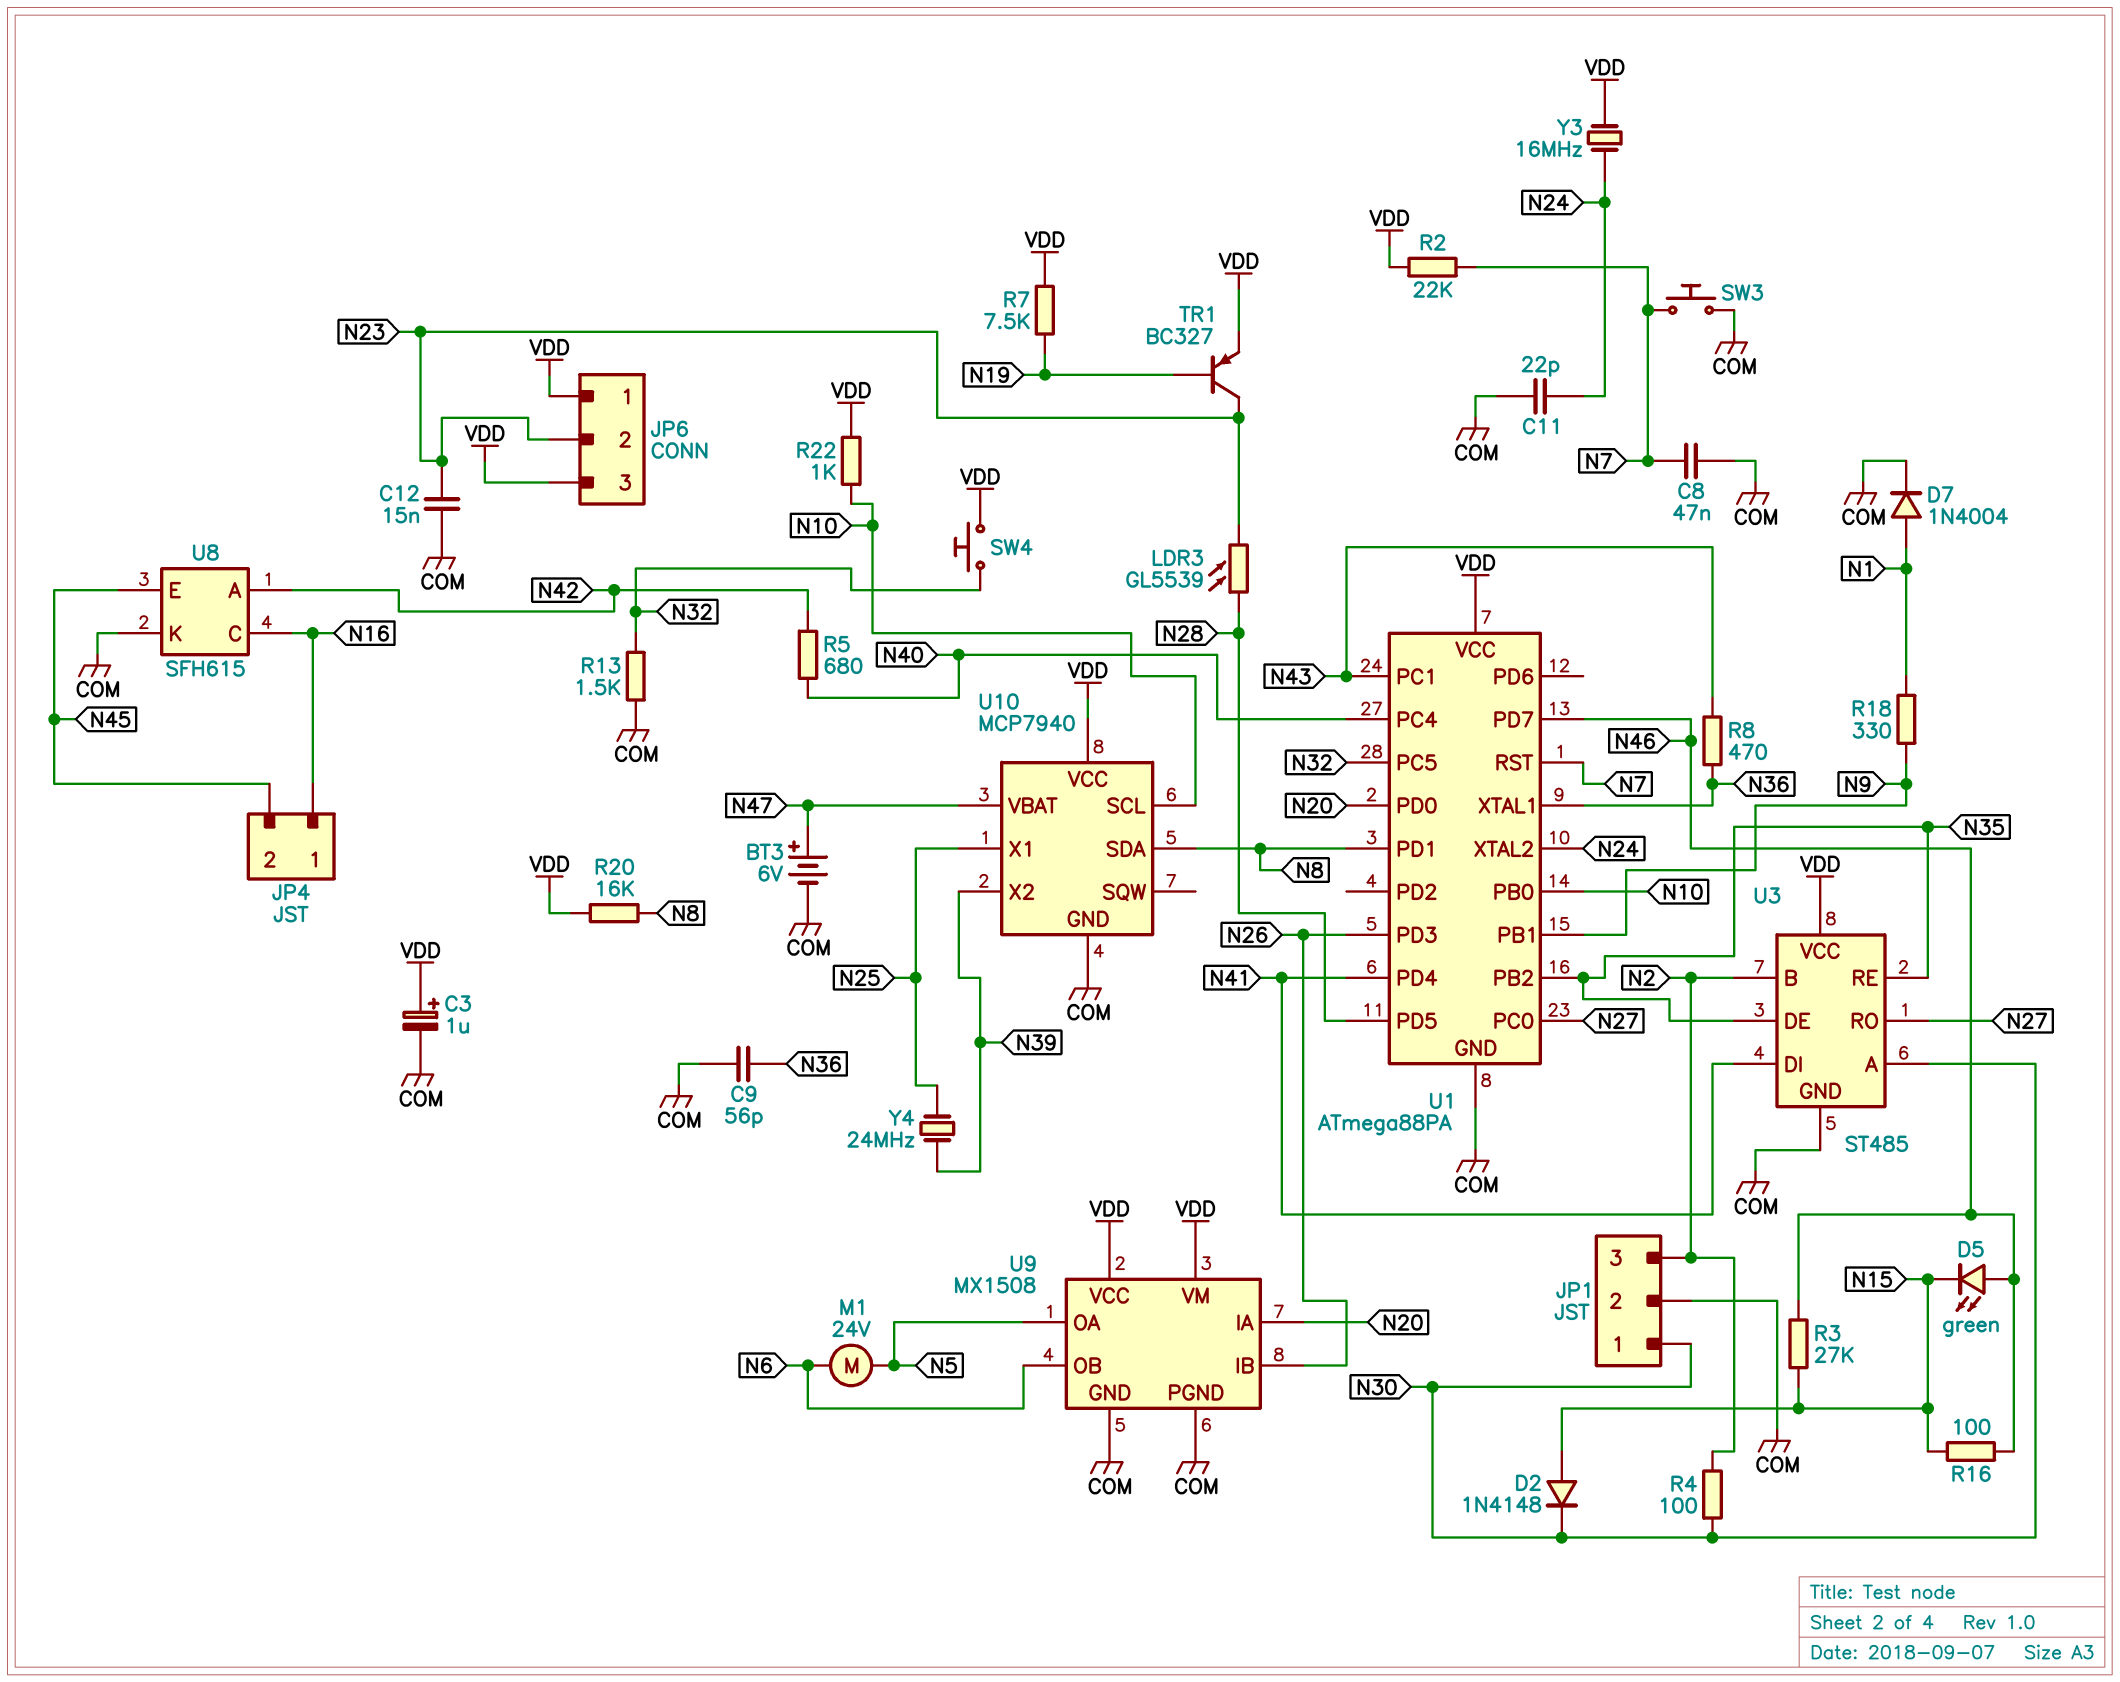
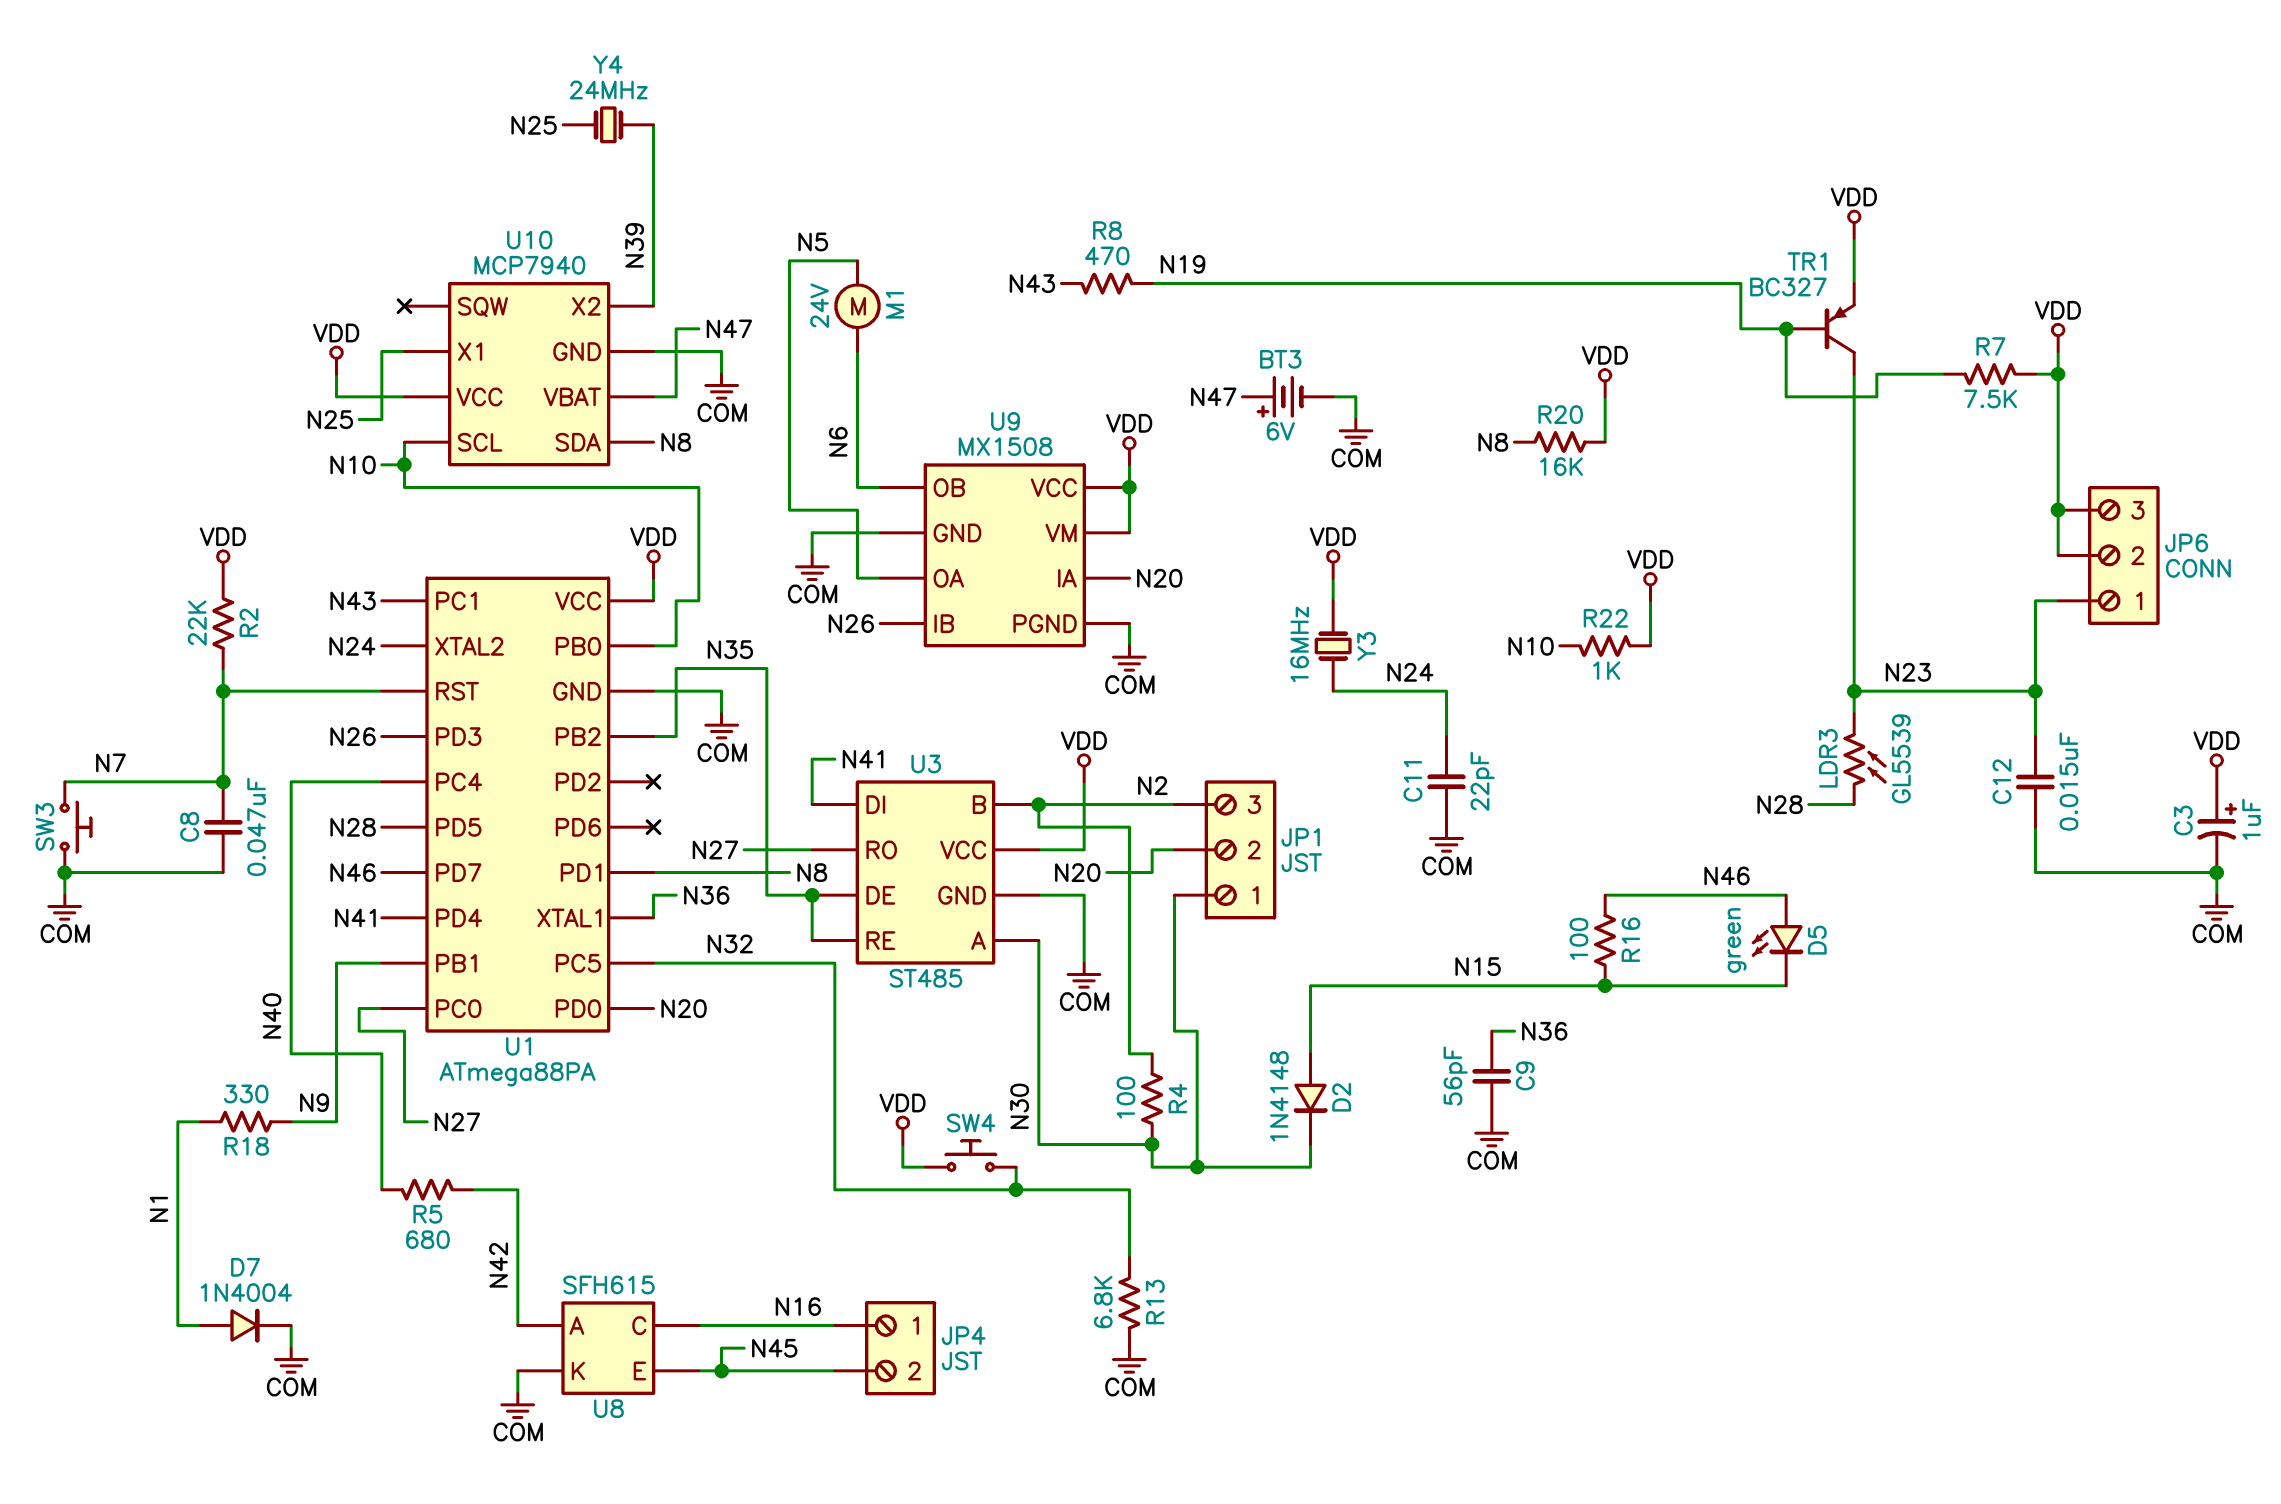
JP1 pin 2: COM -> N20
JP6 pin 1: VDD -> N23
JP6 pin 2: N23 -> VDD
R3: 27k (N15, N46) -> none
R8: 470 (N36, N43) -> 470 (N19, N43)
R13: 1.5k (COM, N32) -> 6.8k (COM, N32)

